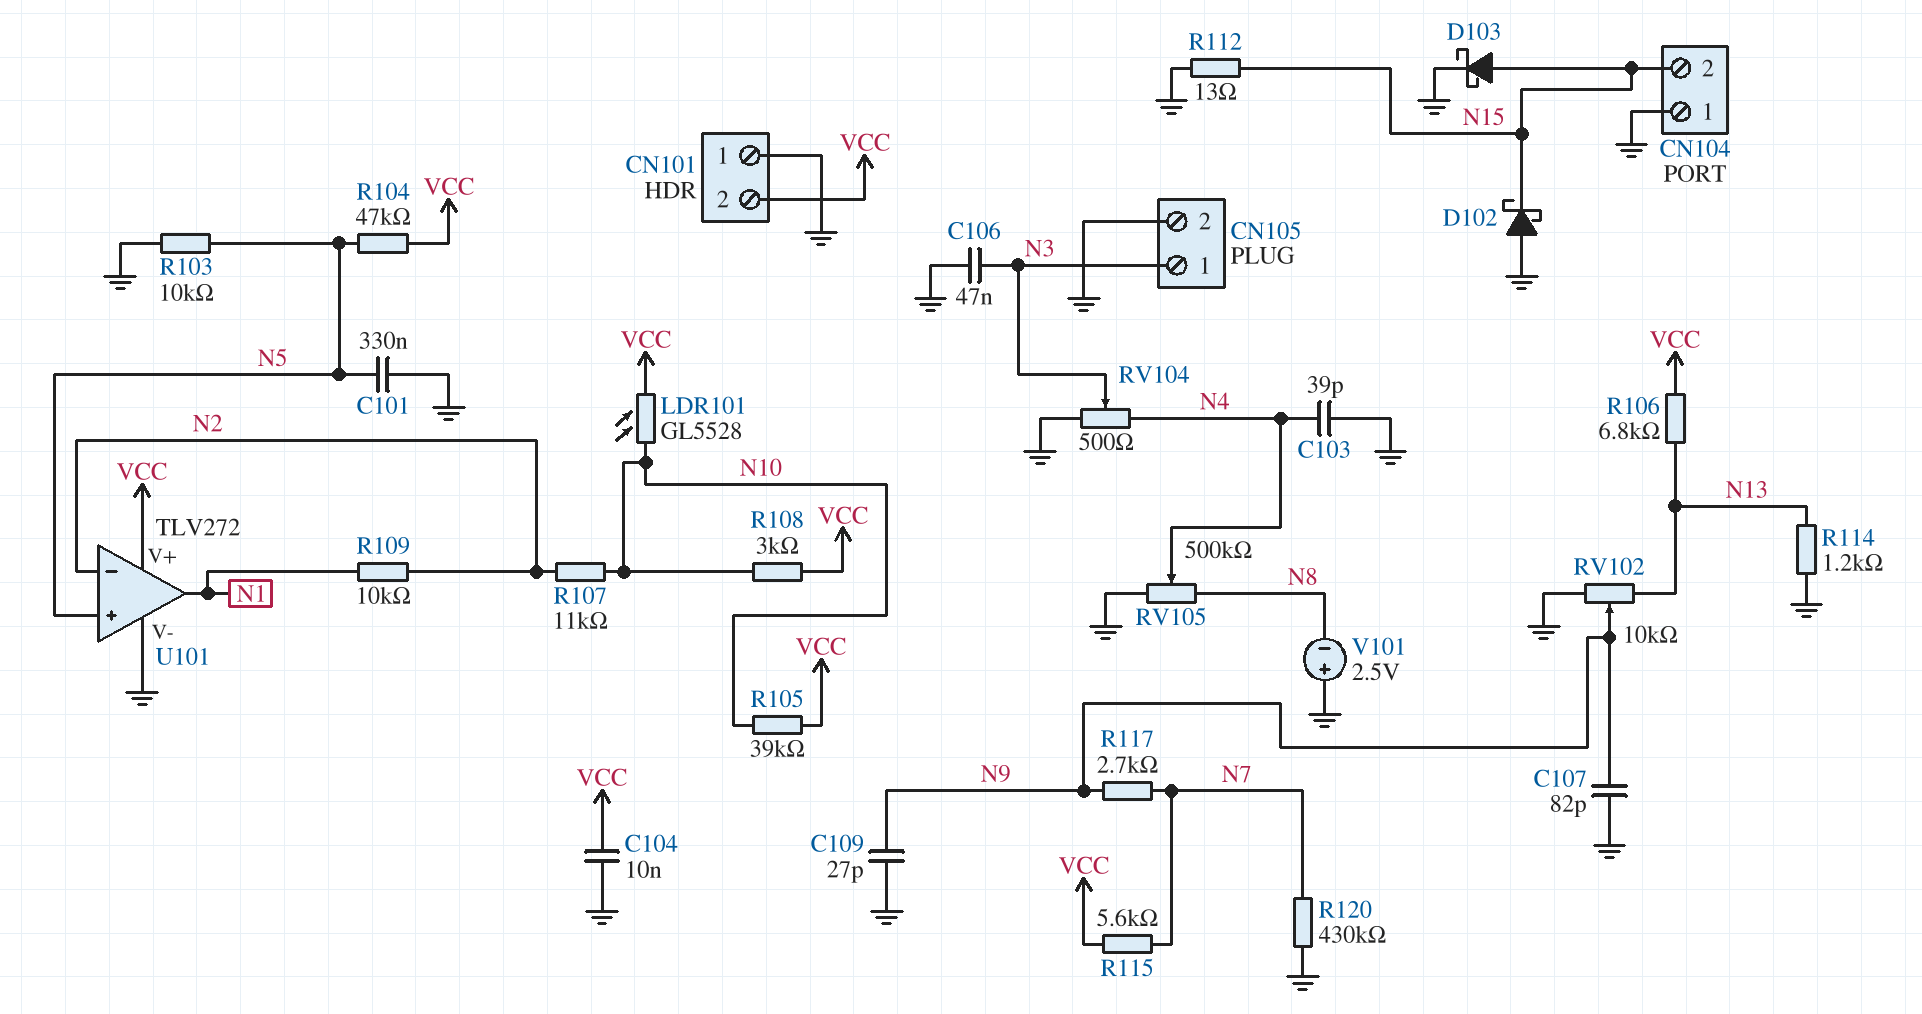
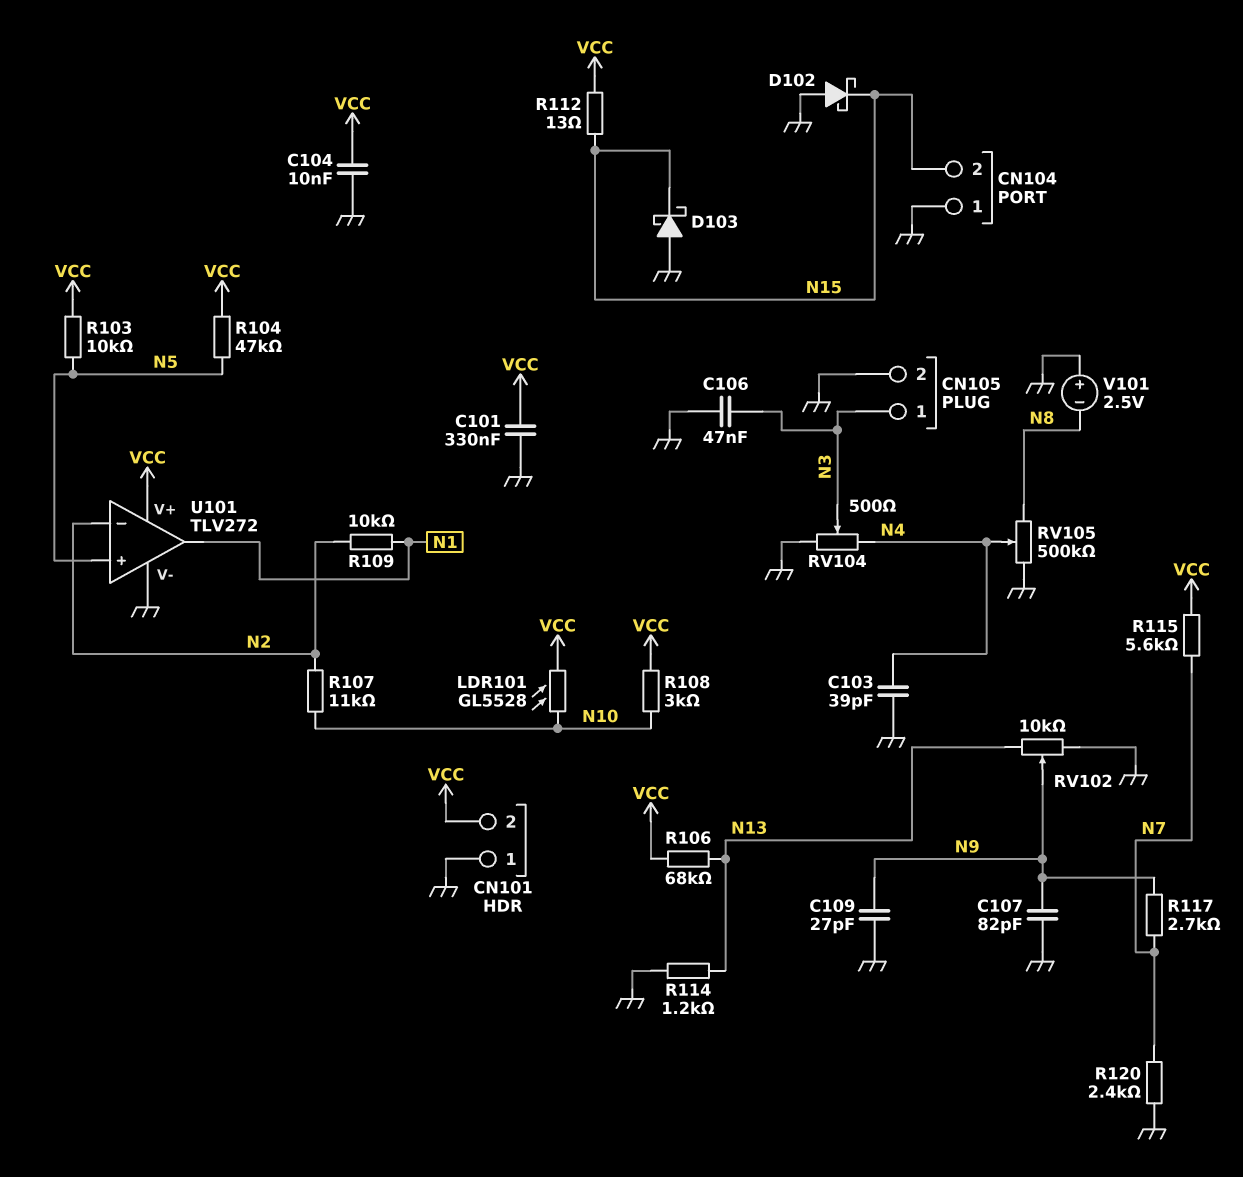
C101: 330nF (GND, N5) -> 330nF (GND, VCC)
D103: schottky (A N15, K GND) -> schottky (A GND, K N15)
R103: 10k (GND, N5) -> 10k (N5, VCC)
R105: 39k (N10, VCC) -> none
R106: 6.8k (N13, VCC) -> 68k (N13, VCC)
R112: 13 (GND, N15) -> 13 (N15, VCC)
R120: 430k (GND, N7) -> 2.4k (GND, N7)

